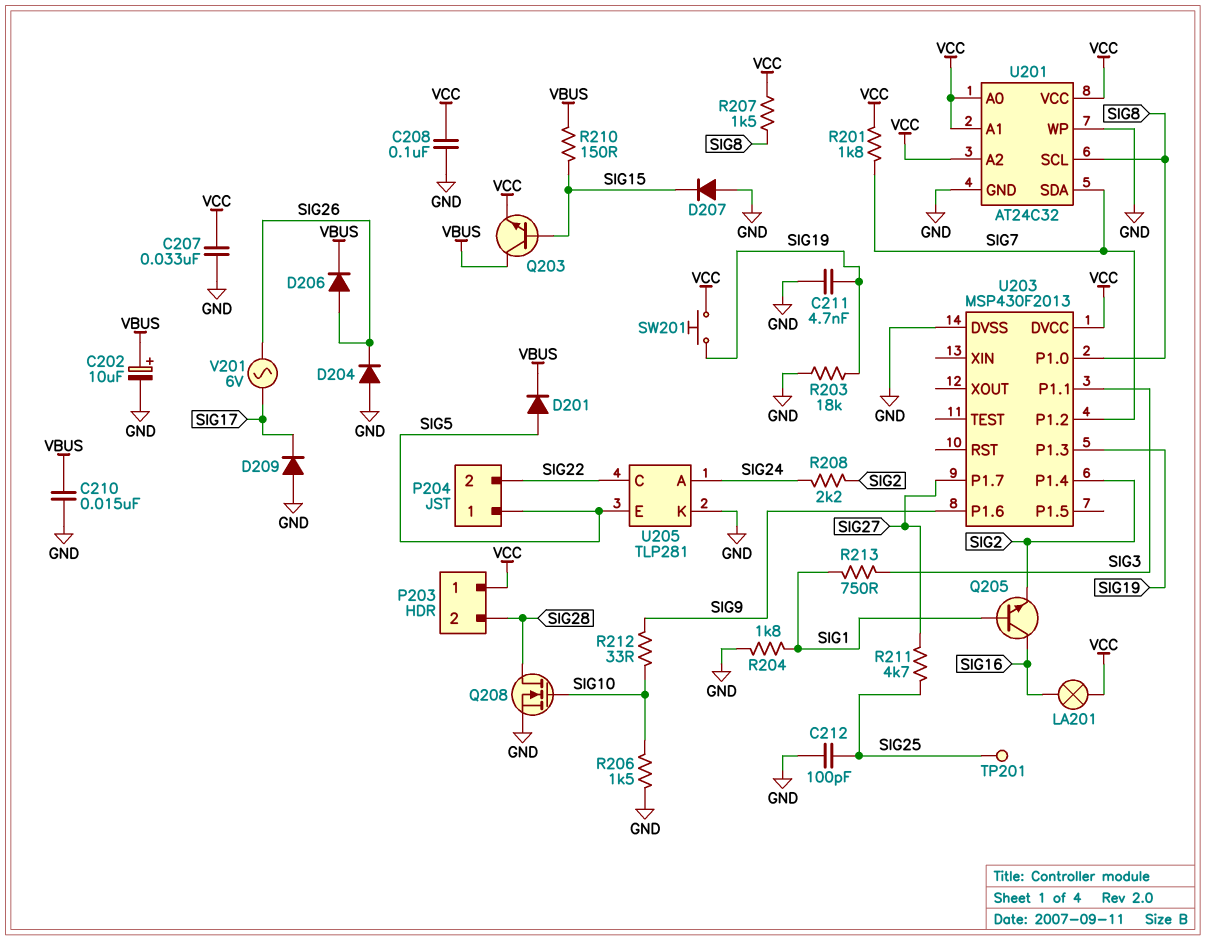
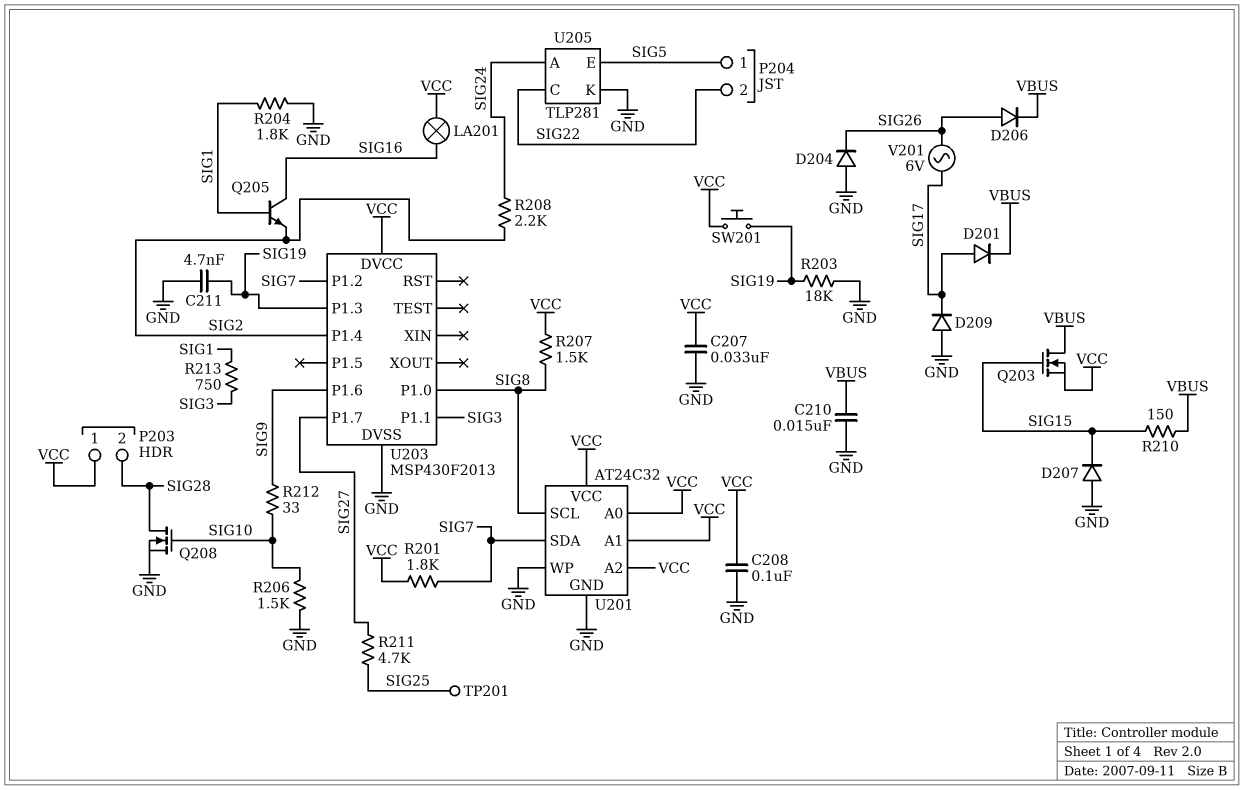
C202: 10uF (plus VBUS, minus GND) -> none
C212: 100pF (GND, SIG25) -> none
D201: diode (A SIG5, K VBUS) -> diode (A SIG17, K VBUS)
Q203: NPN (B SIG15, C VBUS, E VCC) -> NMOS (G SIG15, D VBUS, S VCC)

